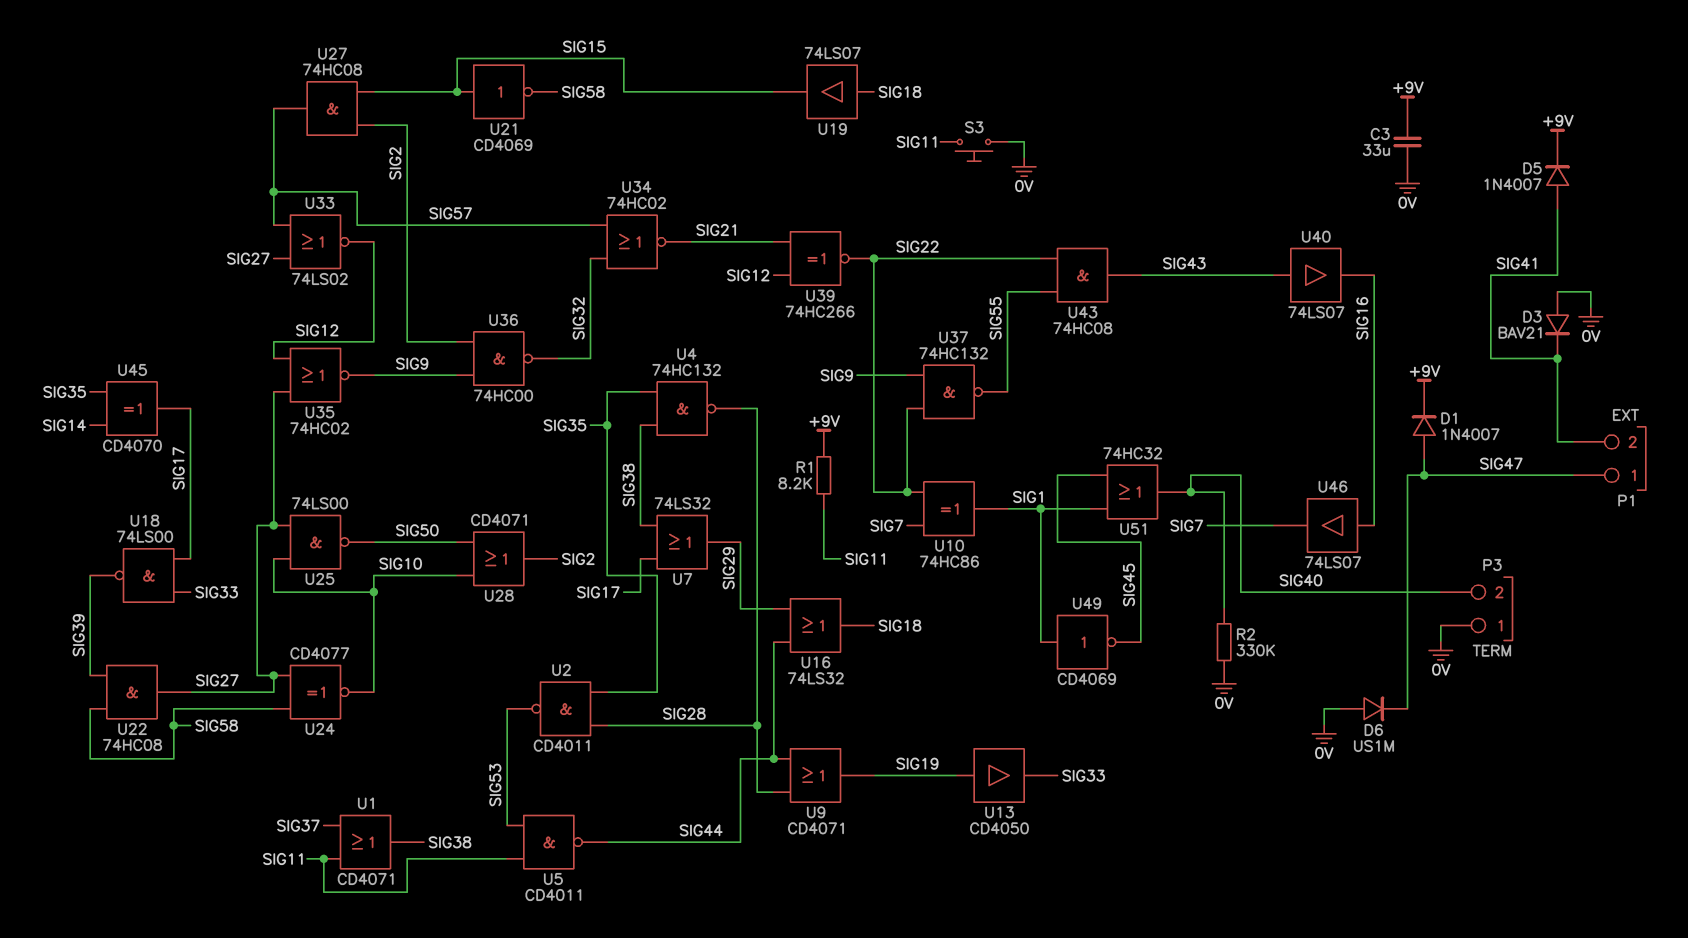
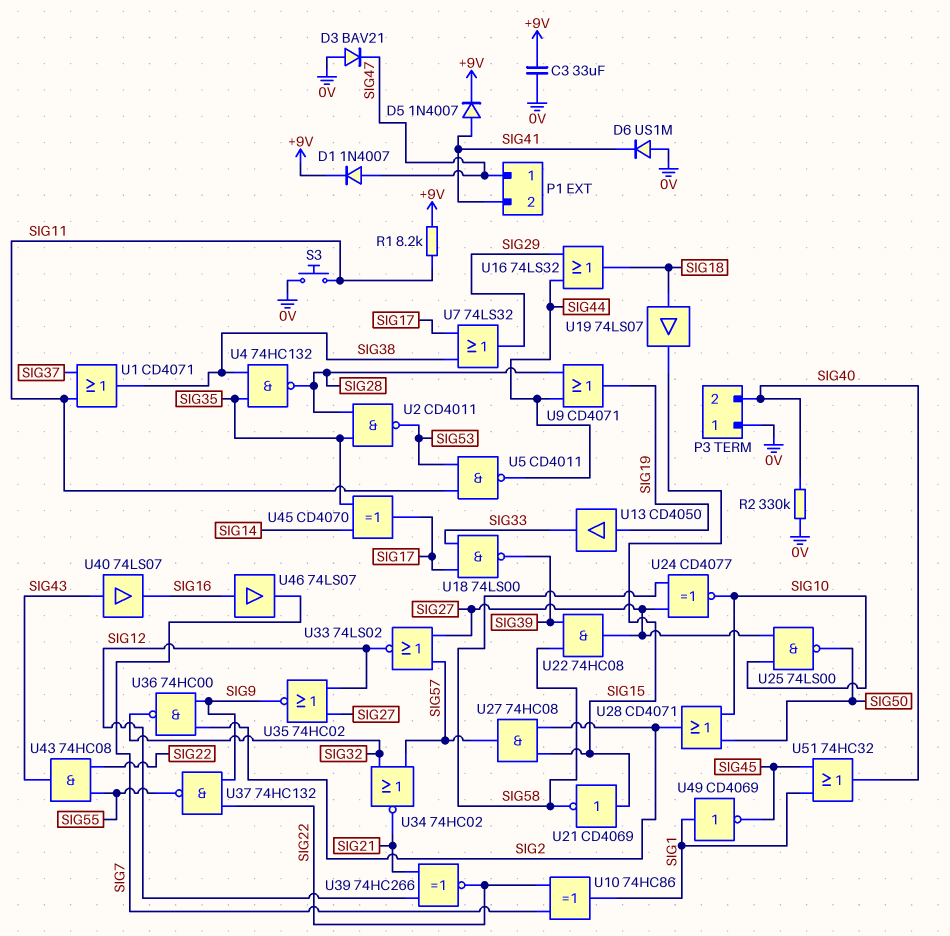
D3: diode BAV21 (A 0V, K SIG41) -> diode BAV21 (A 0V, K SIG47)
D6: diode US1M (A 0V, K SIG47) -> diode US1M (A 0V, K SIG41)

